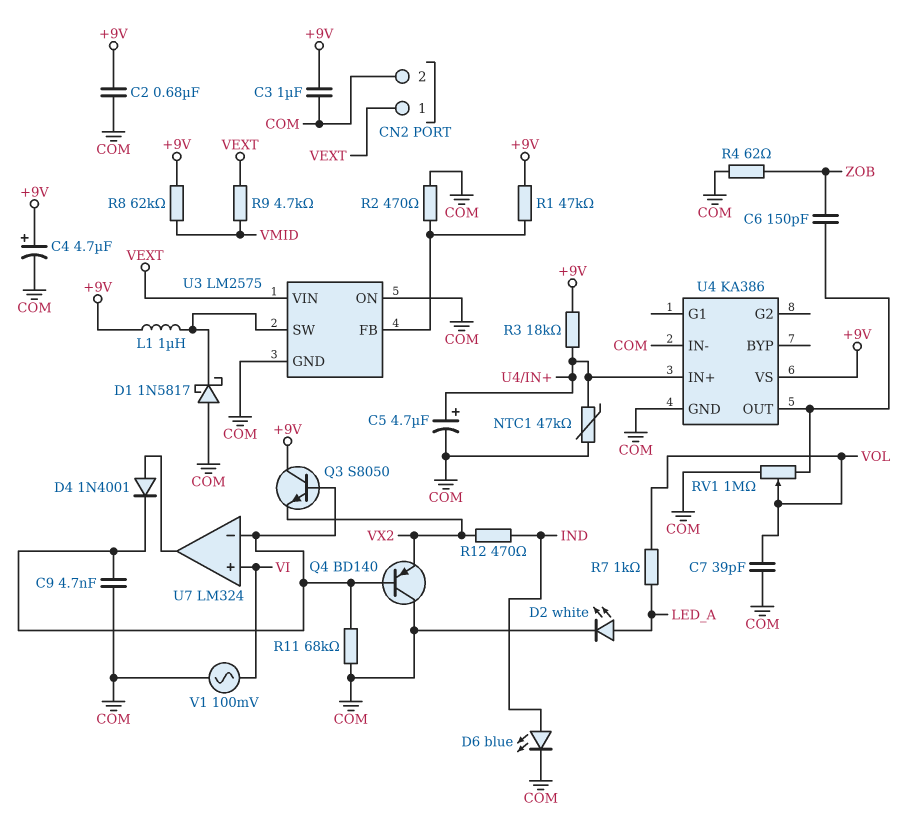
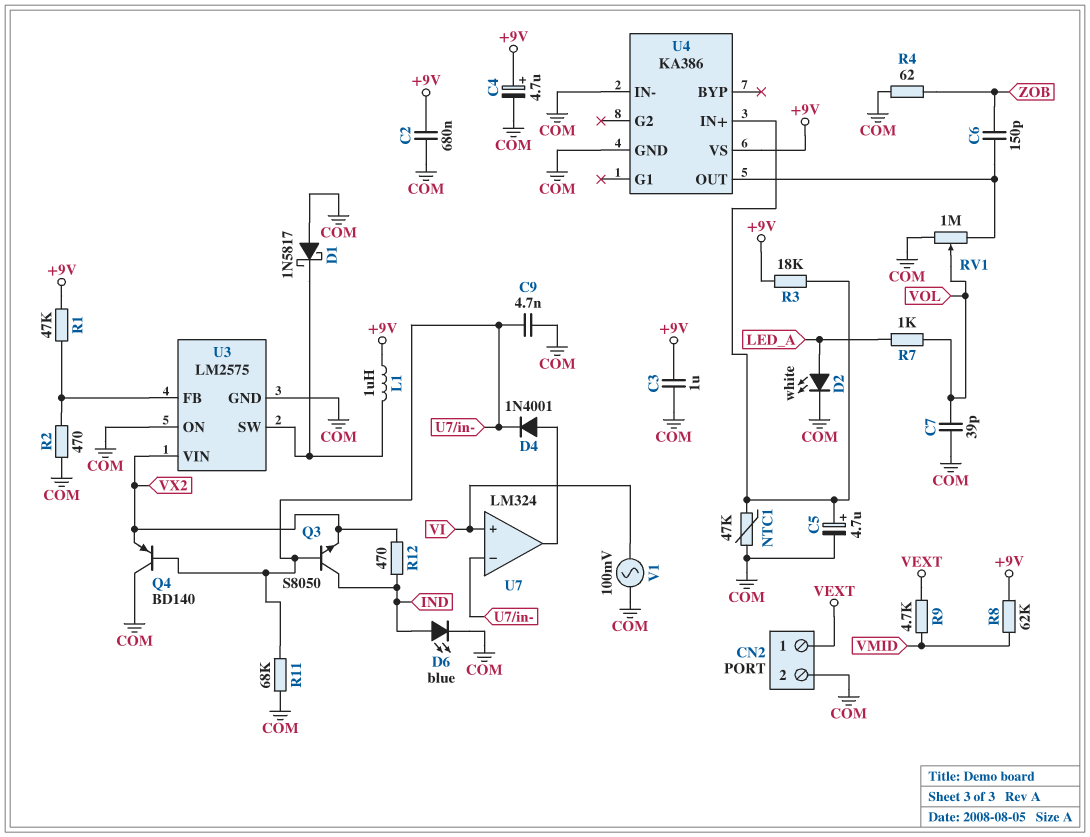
Q3: NPN S8050 (B U7/in-, C +9V, E VX2) -> NPN S8050 (B U7/in-, C IND, E VX2)
U3 pin VIN: VEXT -> VX2

